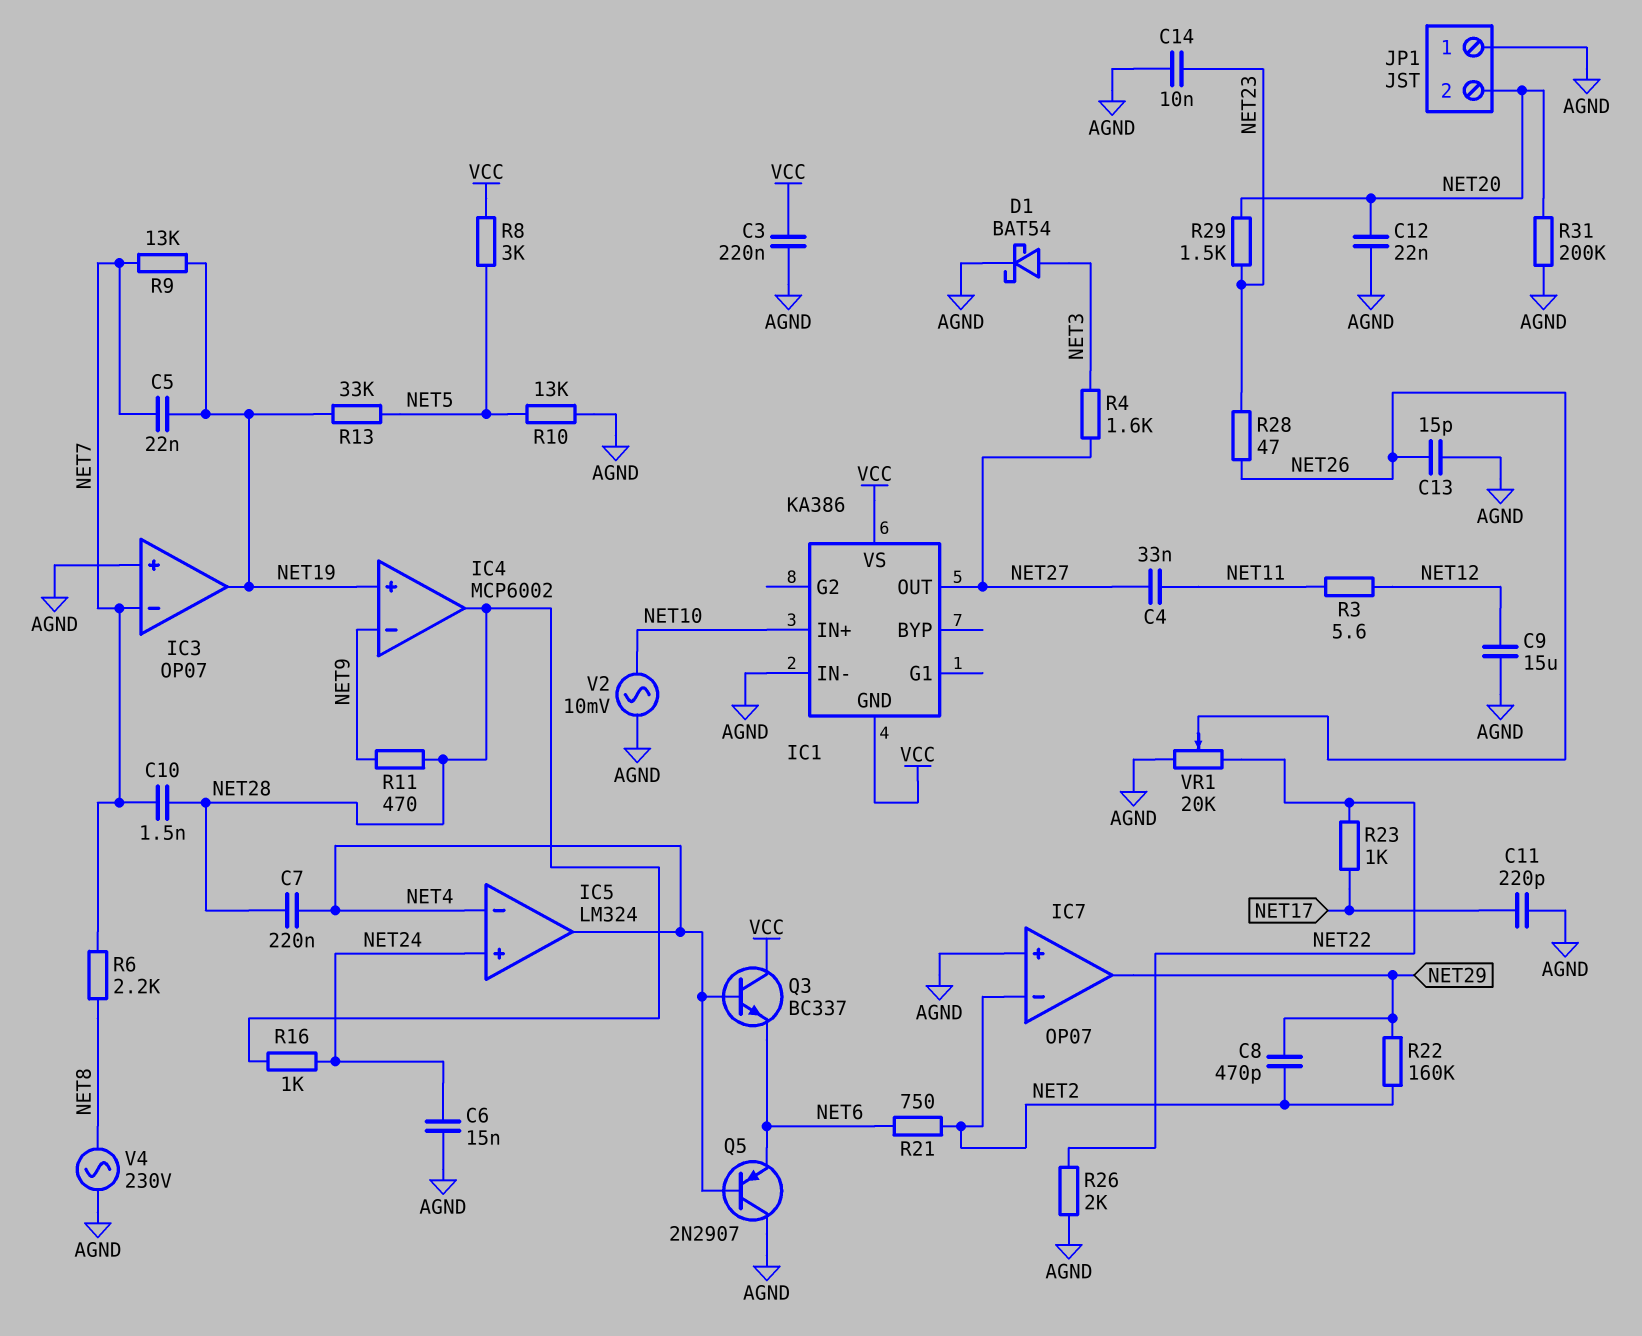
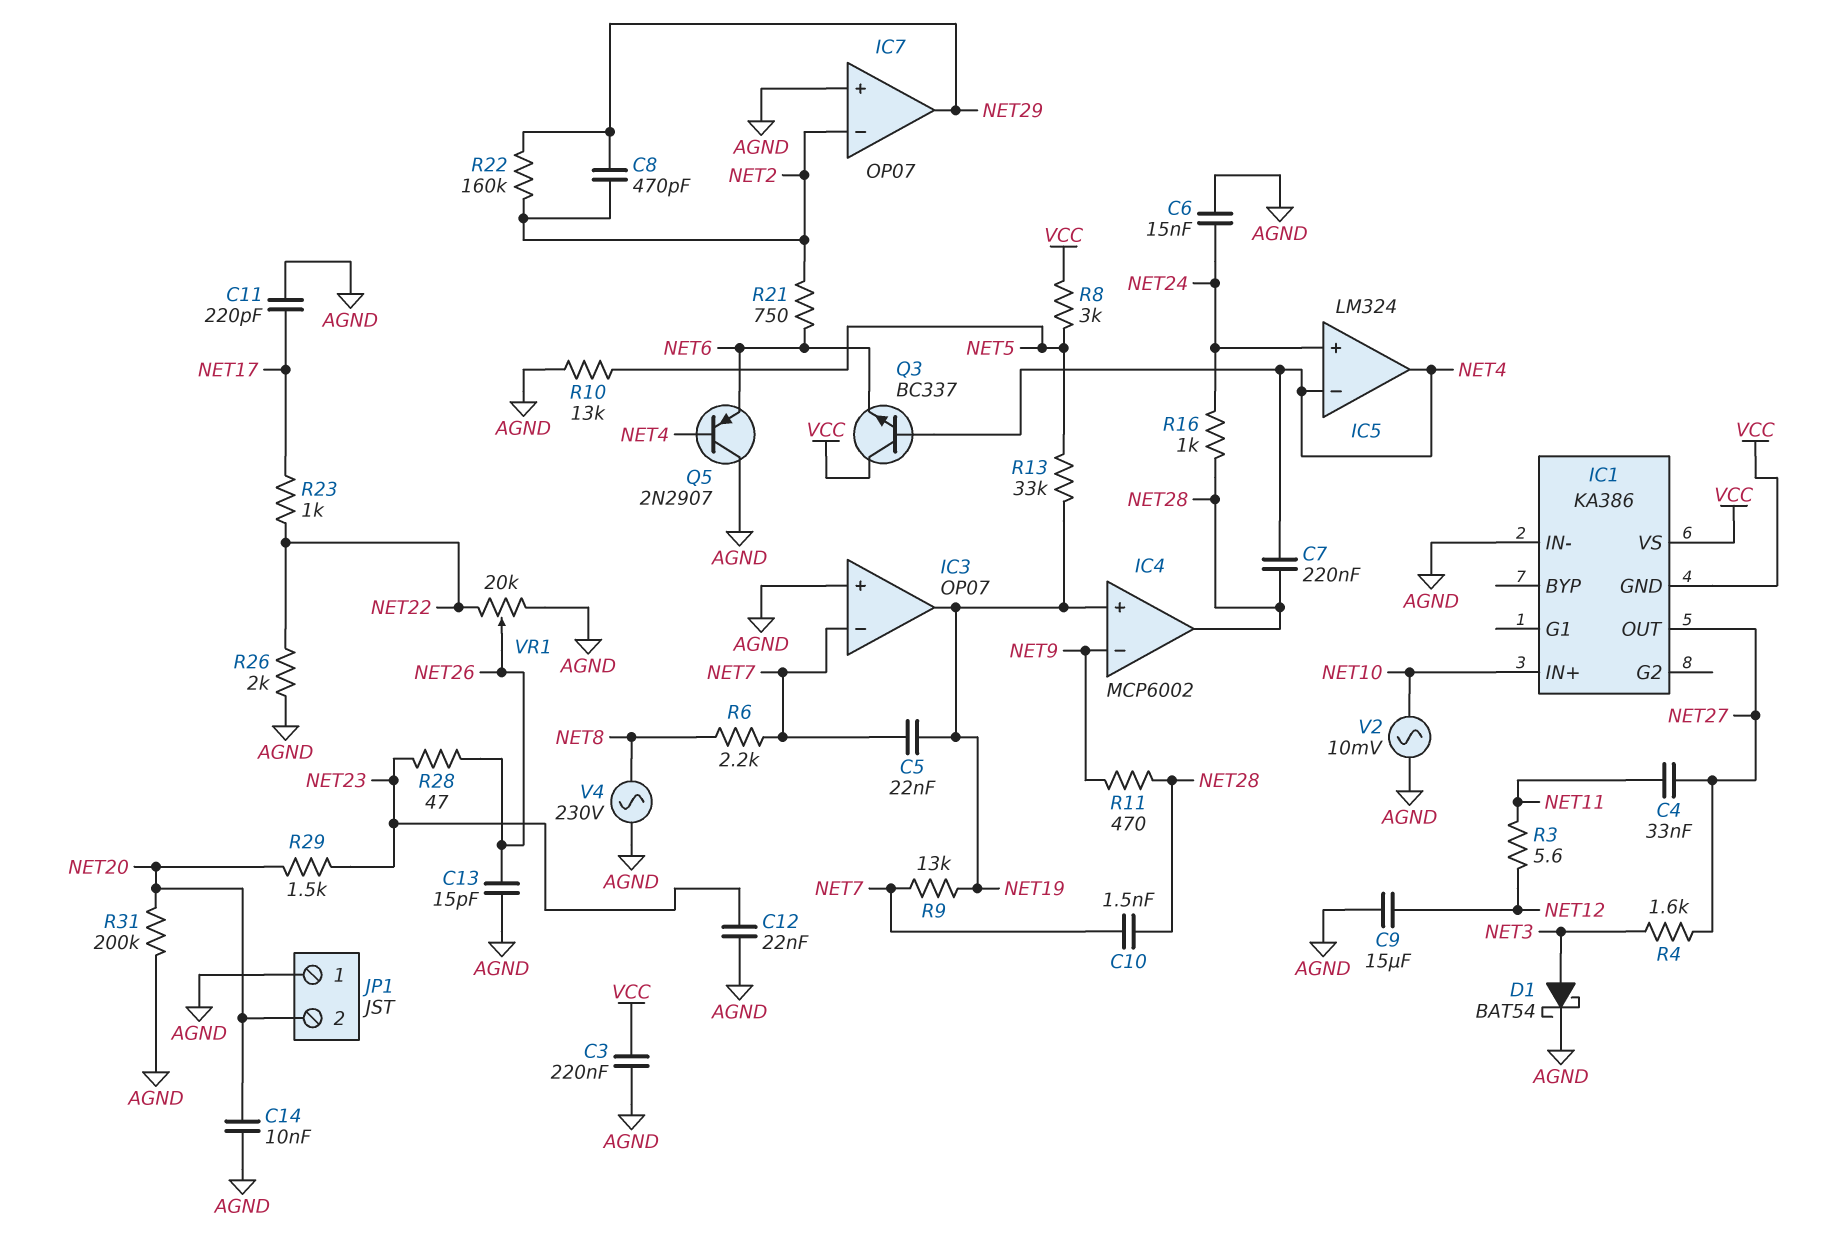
C12: 22nF (AGND, NET20) -> 22nF (AGND, NET23)
C14: 10nF (AGND, NET23) -> 10nF (AGND, NET20)

